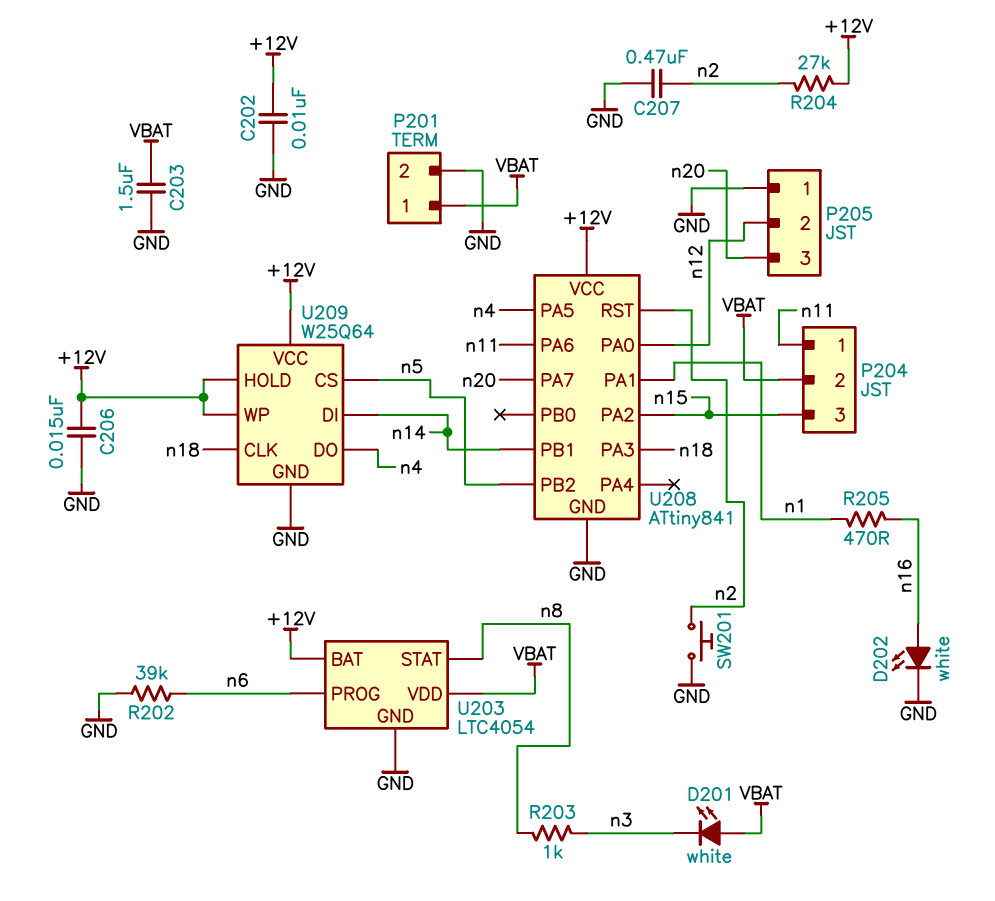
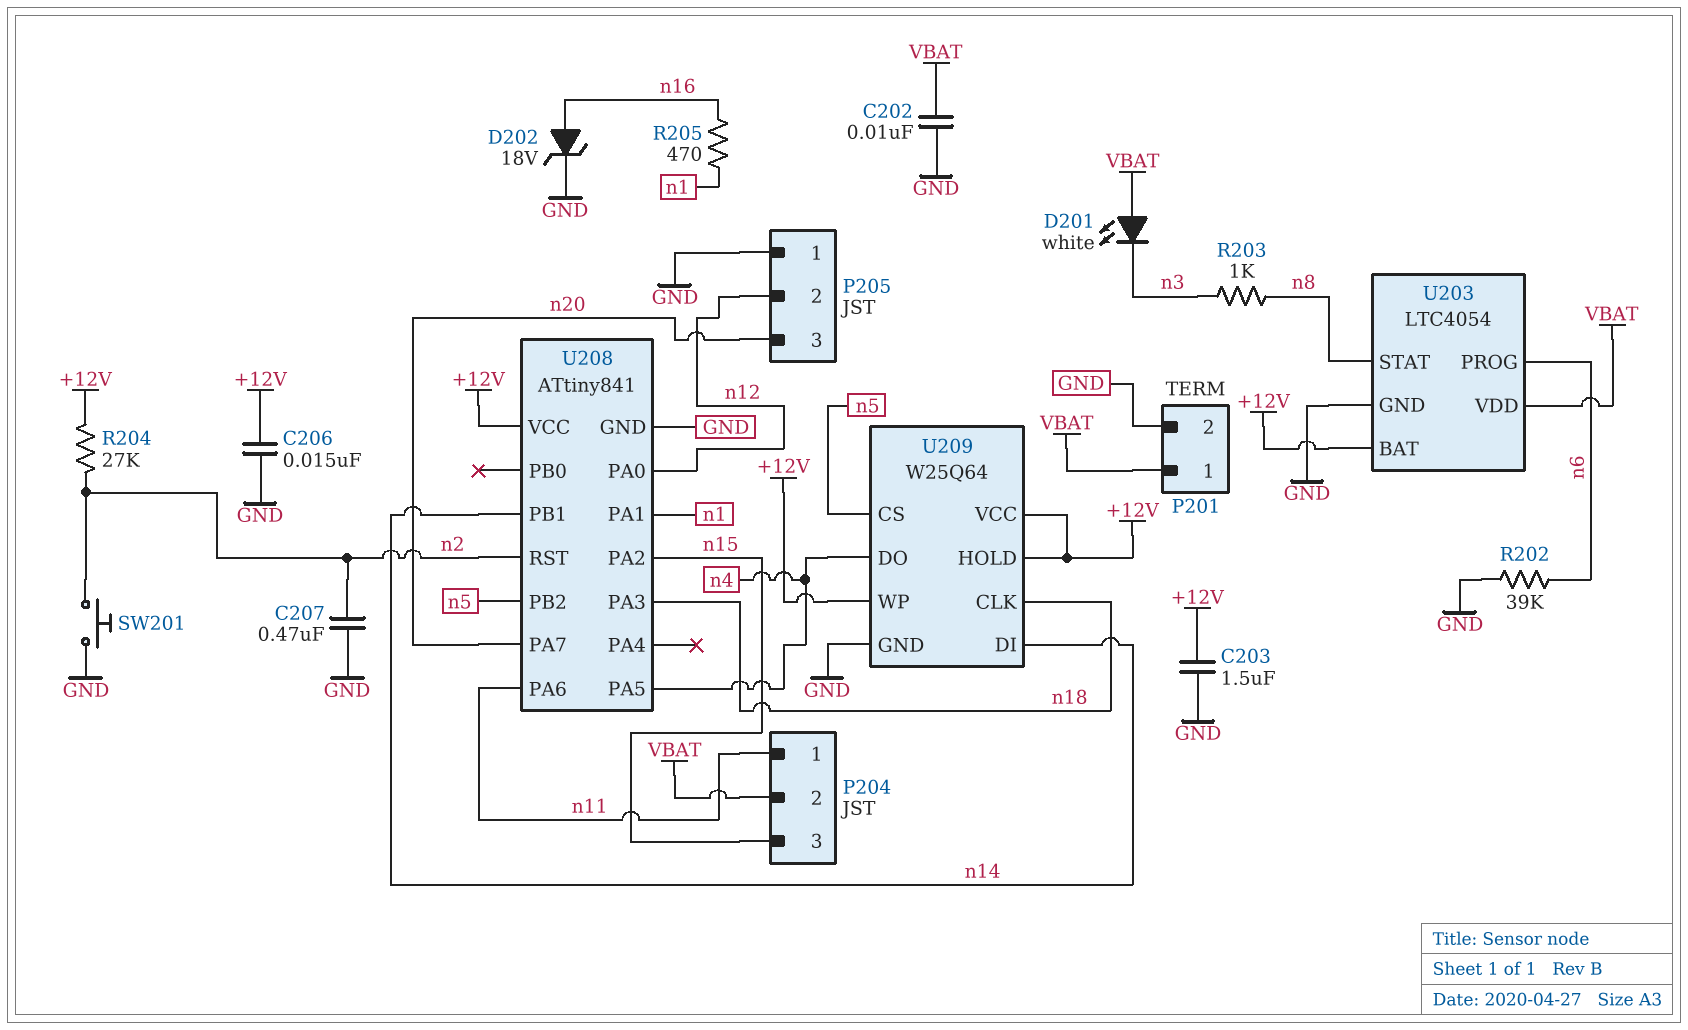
C202: 10nF (+12V, GND) -> 10nF (GND, VBAT)
C203: 1.5uF (GND, VBAT) -> 1.5uF (+12V, GND)
D202: LED white (A n16, K GND) -> zener 18V (A n16, K GND)

